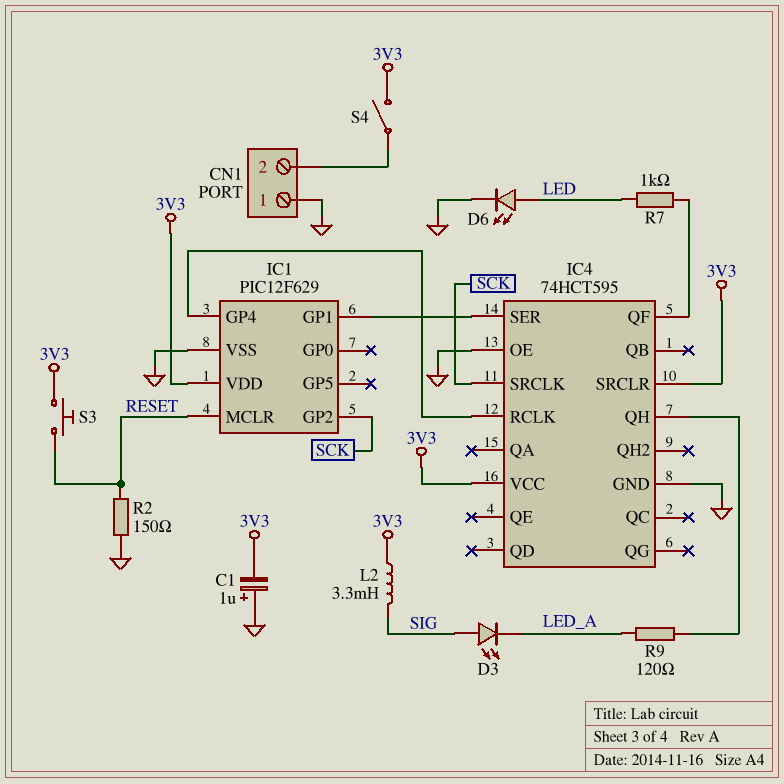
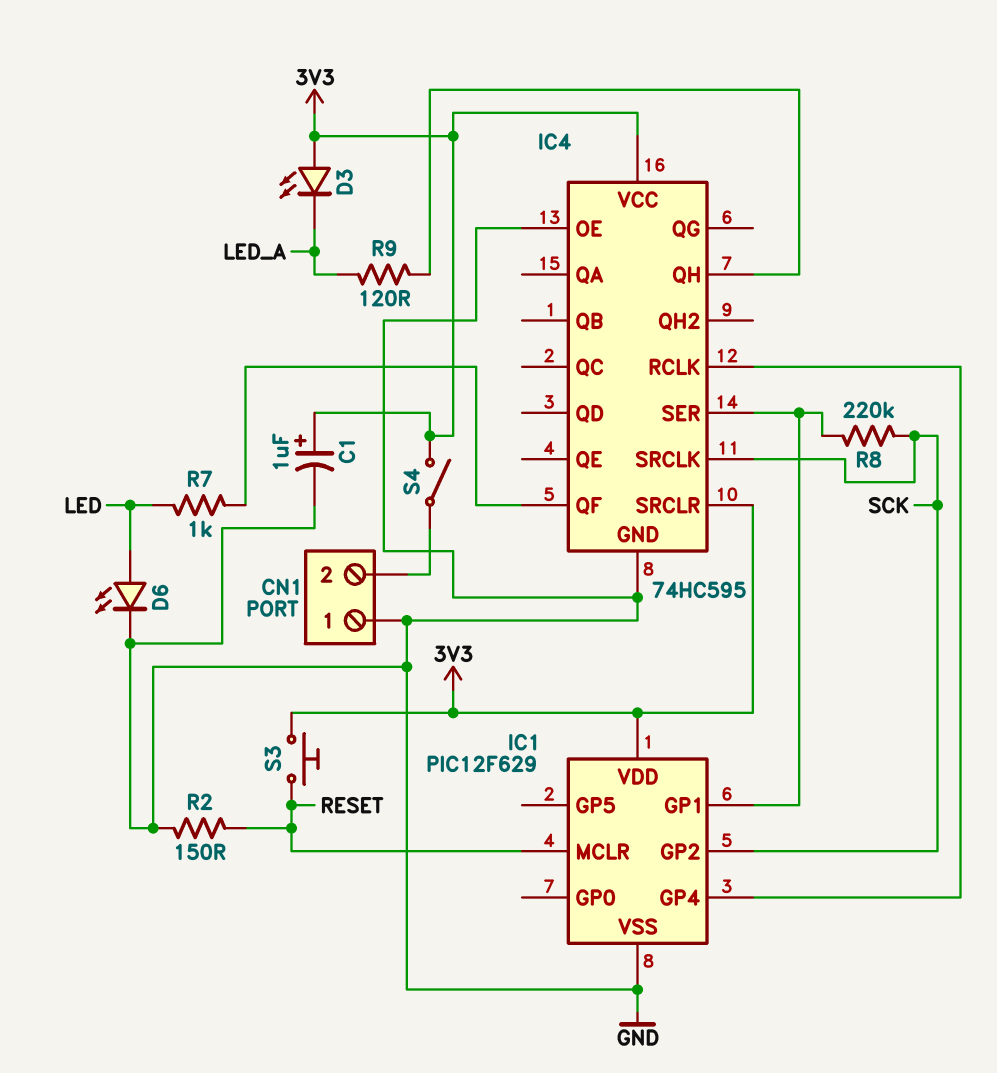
C1: 1uF (plus GND, minus 3V3) -> 1uF (plus 3V3, minus GND)
D3: LED (A SIG, K LED_A) -> LED (A 3V3, K LED_A)
IC4: 74HCT595 -> 74HC595
L2: 3.3mH (3V3, SIG) -> none
R8: none -> 220k (IC1/GP1, SCK)

